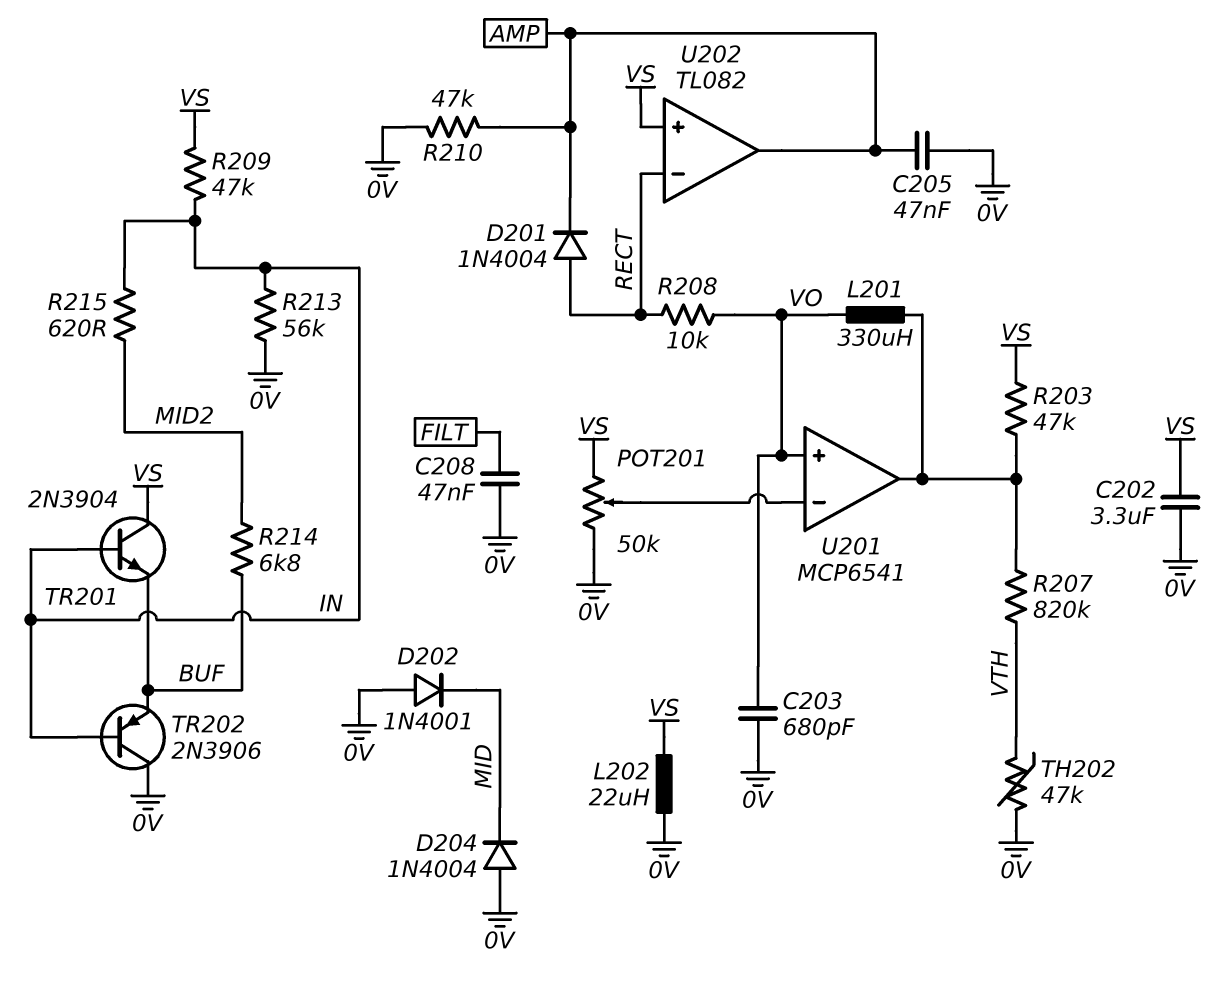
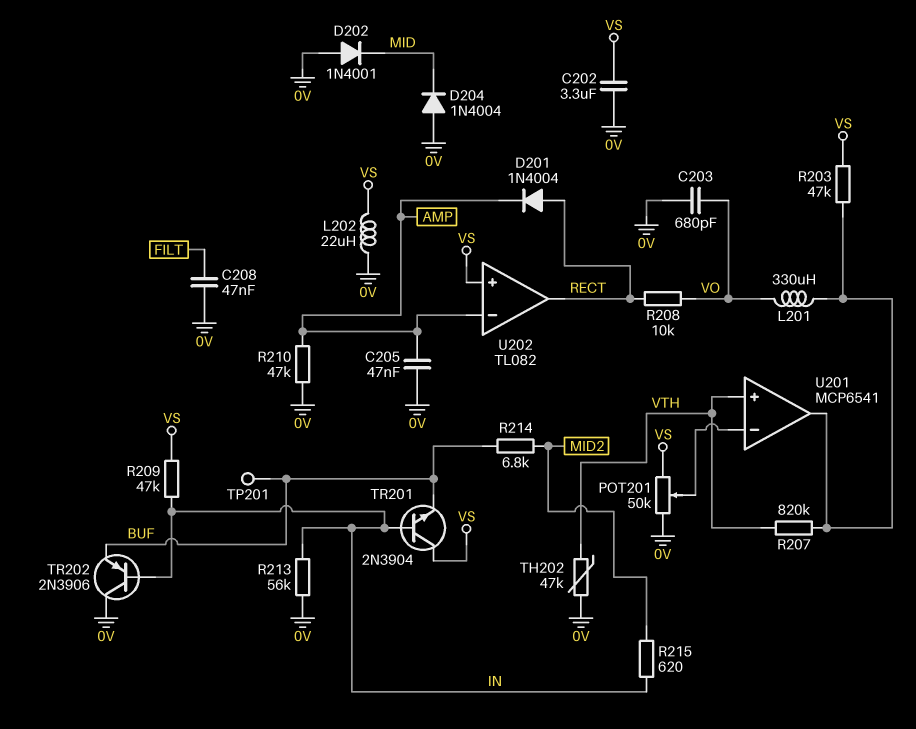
TP201: none -> test point (BUF)
U201 pin in+: VO -> VTH
U202 pin in-: RECT -> AMP
U202 pin out: AMP -> RECT

